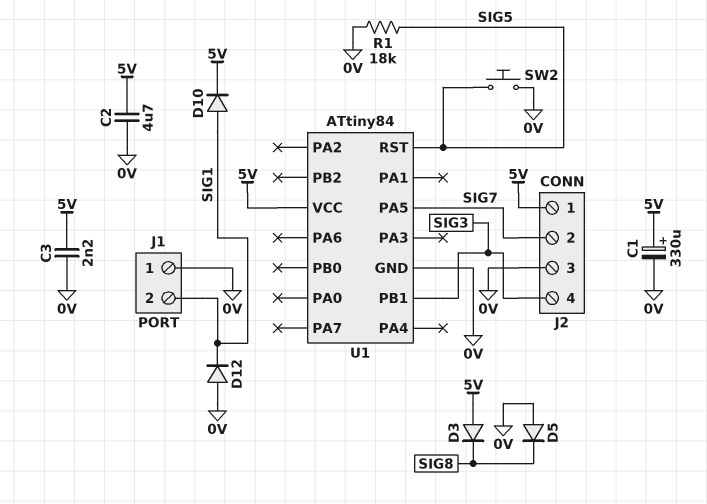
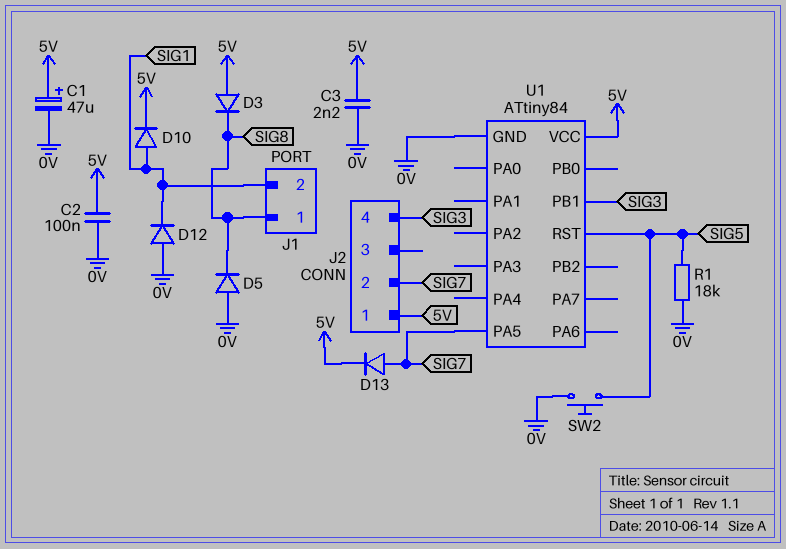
C1: 330uF (plus 5V, minus 0V) -> 47uF (plus 5V, minus 0V)
C2: 4.7uF (0V, 5V) -> 100nF (0V, 5V)
D13: none -> diode (A SIG7, K 5V)
J1 pin 1: 0V -> SIG8
J2 pin 3: 0V -> none

